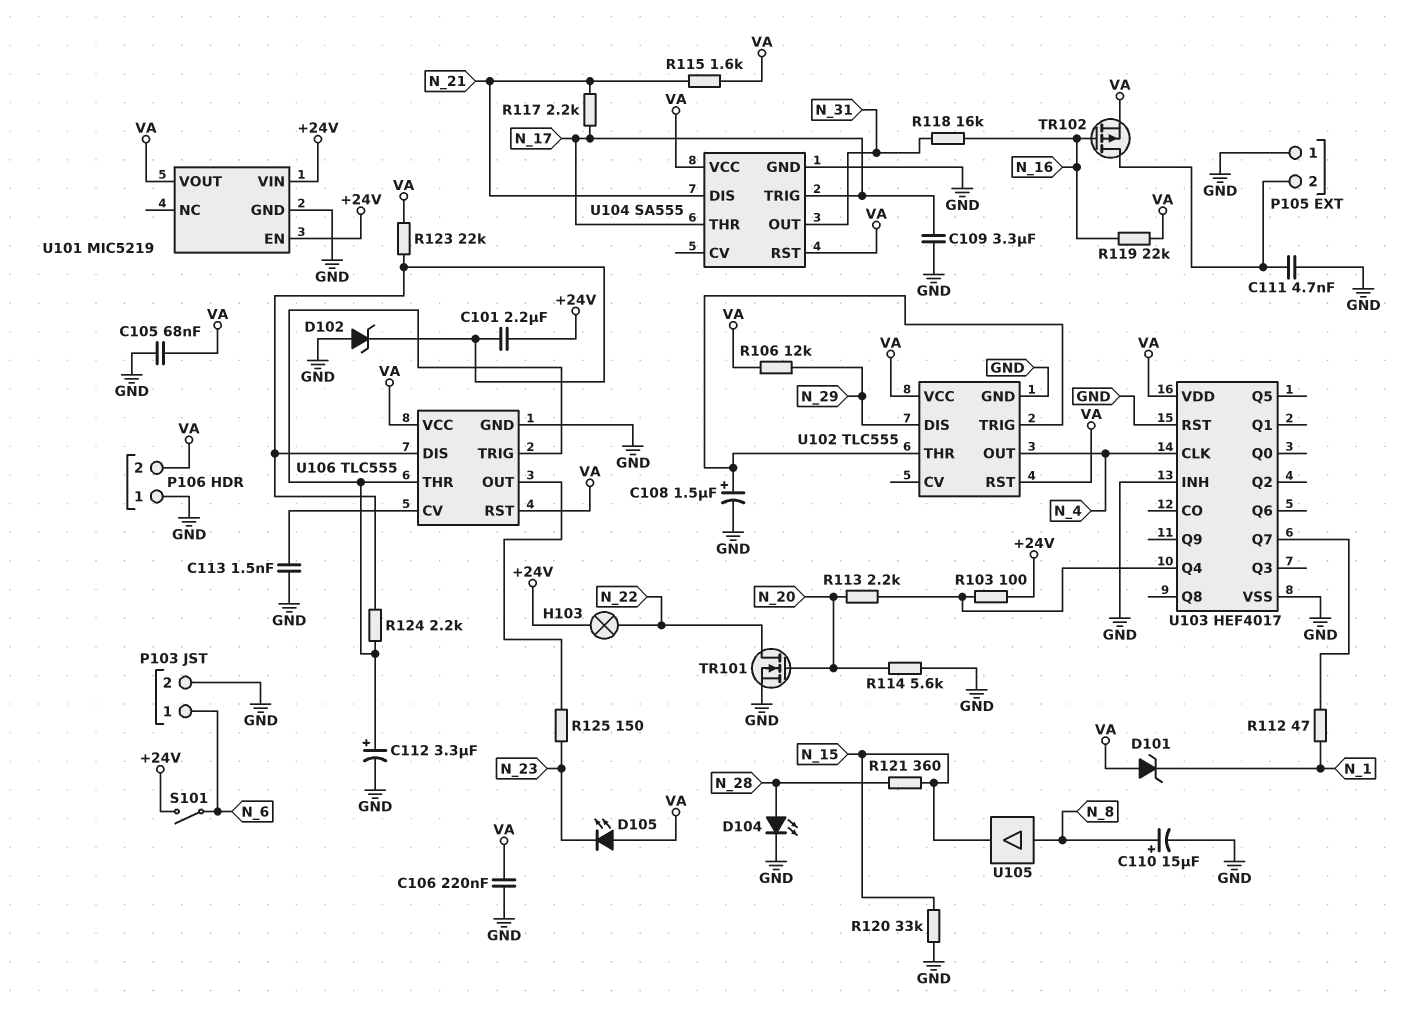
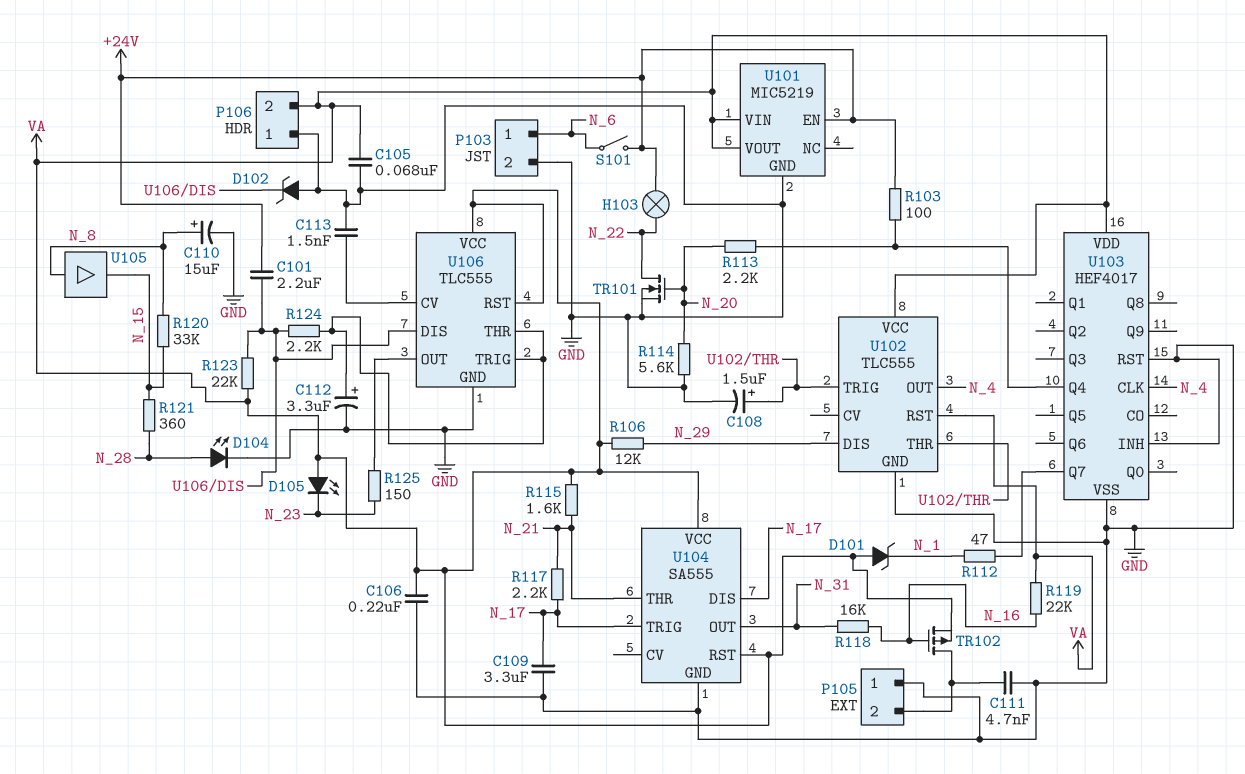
R120: 33k (GND, N_15) -> 33k (N_8, N_15)
U101 pin VIN: +24V -> VA
U104 pin DIS: N_21 -> N_17
U104 pin THR: N_17 -> N_21

